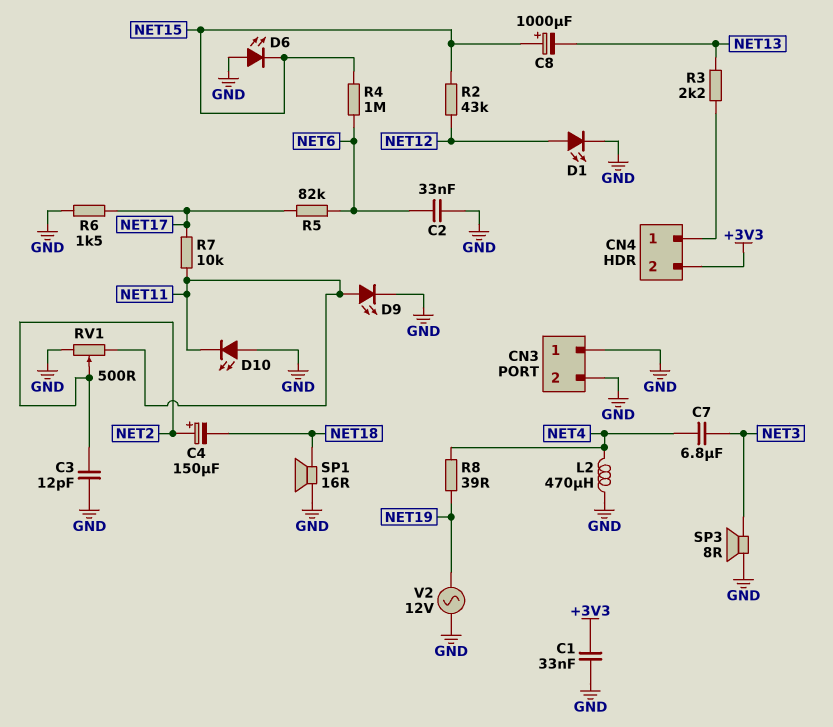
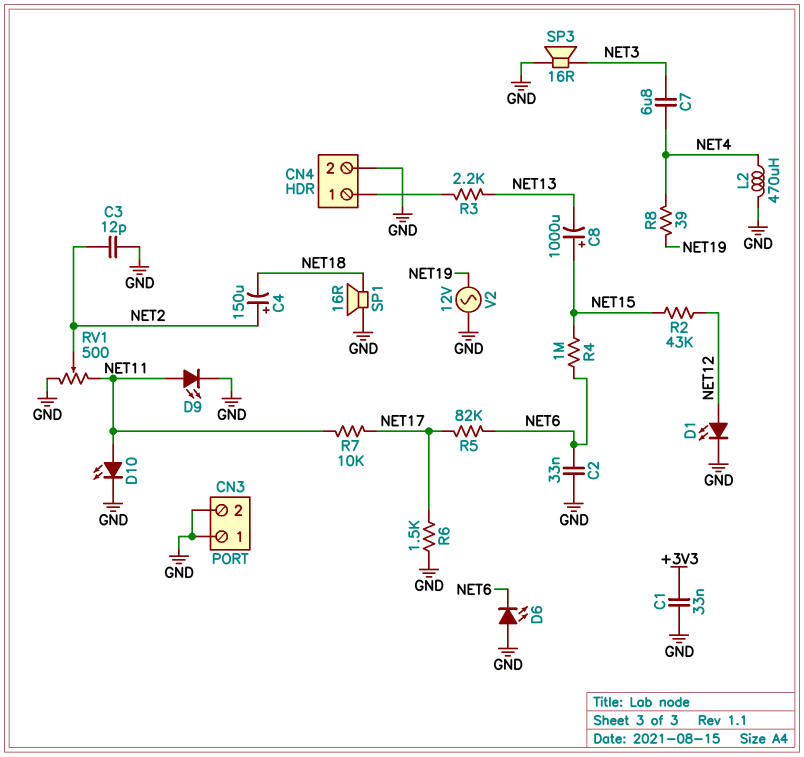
CN4 pin 2: +3V3 -> GND
D6: LED (A GND, K NET15) -> LED (A GND, K NET6)
D10: LED (A GND, K NET11) -> LED (A NET11, K GND)
SP3: speaker 8R (GND, NET3) -> speaker 16R (GND, NET3)

